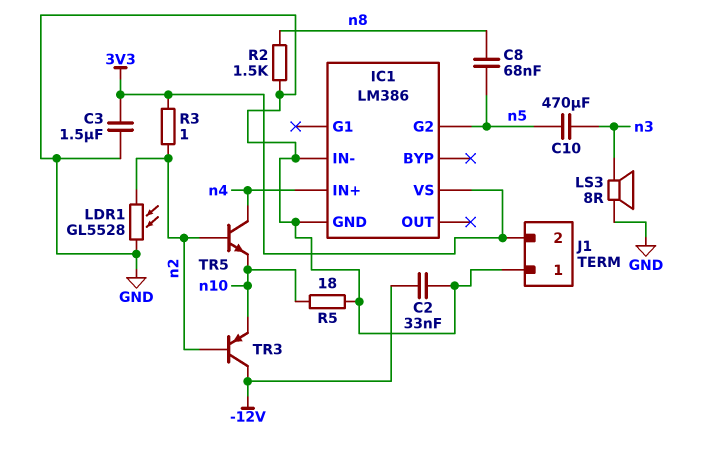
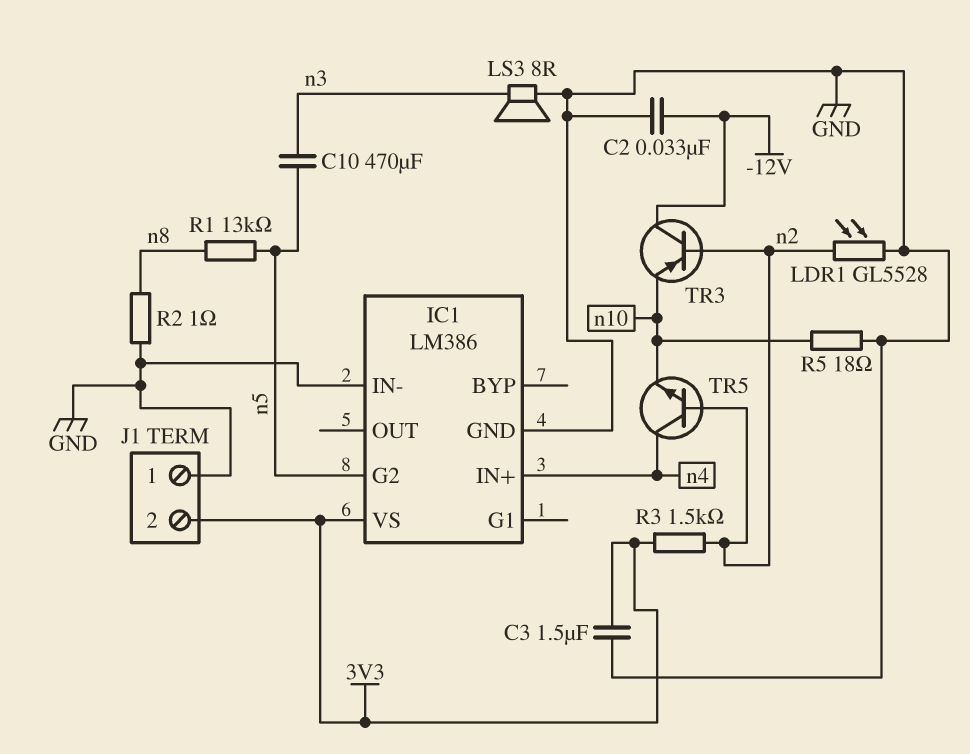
C8: 68nF (n5, n8) -> none
R1: none -> 13k (n5, n8)
R2: 1.5k (GND, n8) -> 1 (GND, n8)
R3: 1 (3V3, n2) -> 1.5k (3V3, n2)

